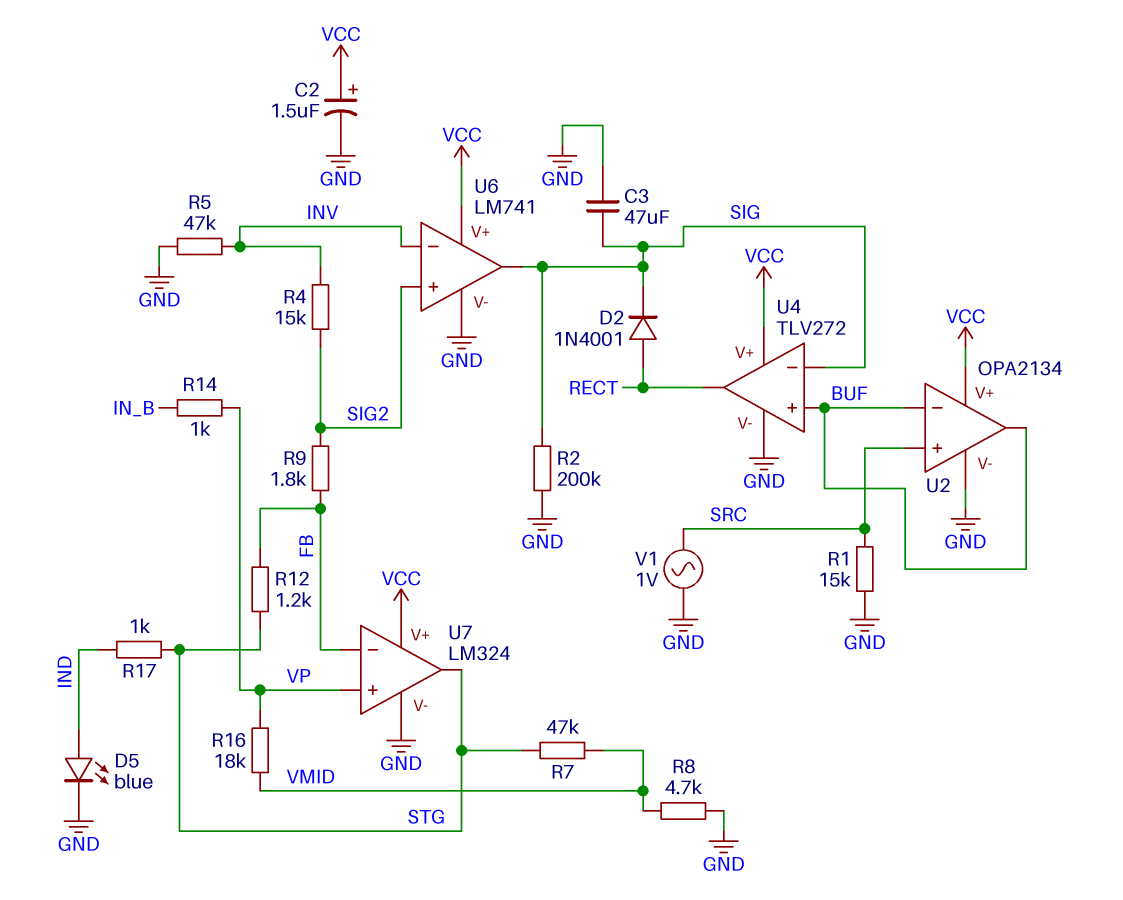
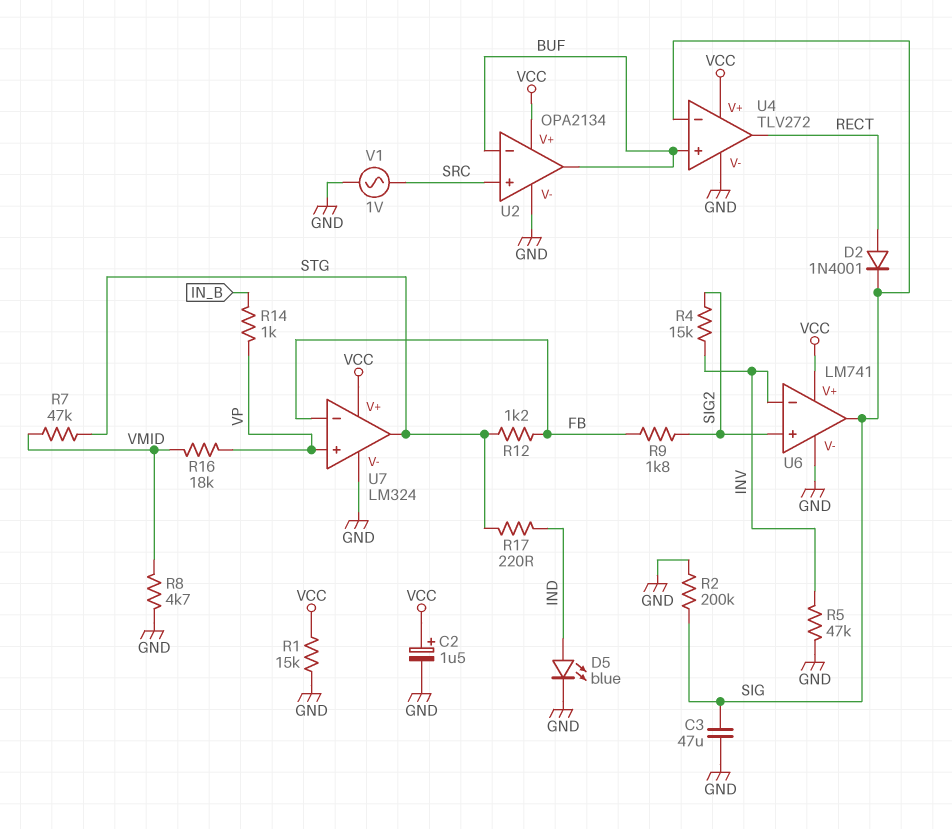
R1: 15k (GND, SRC) -> 15k (GND, VCC)
R17: 1k (IND, STG) -> 220 (IND, STG)

